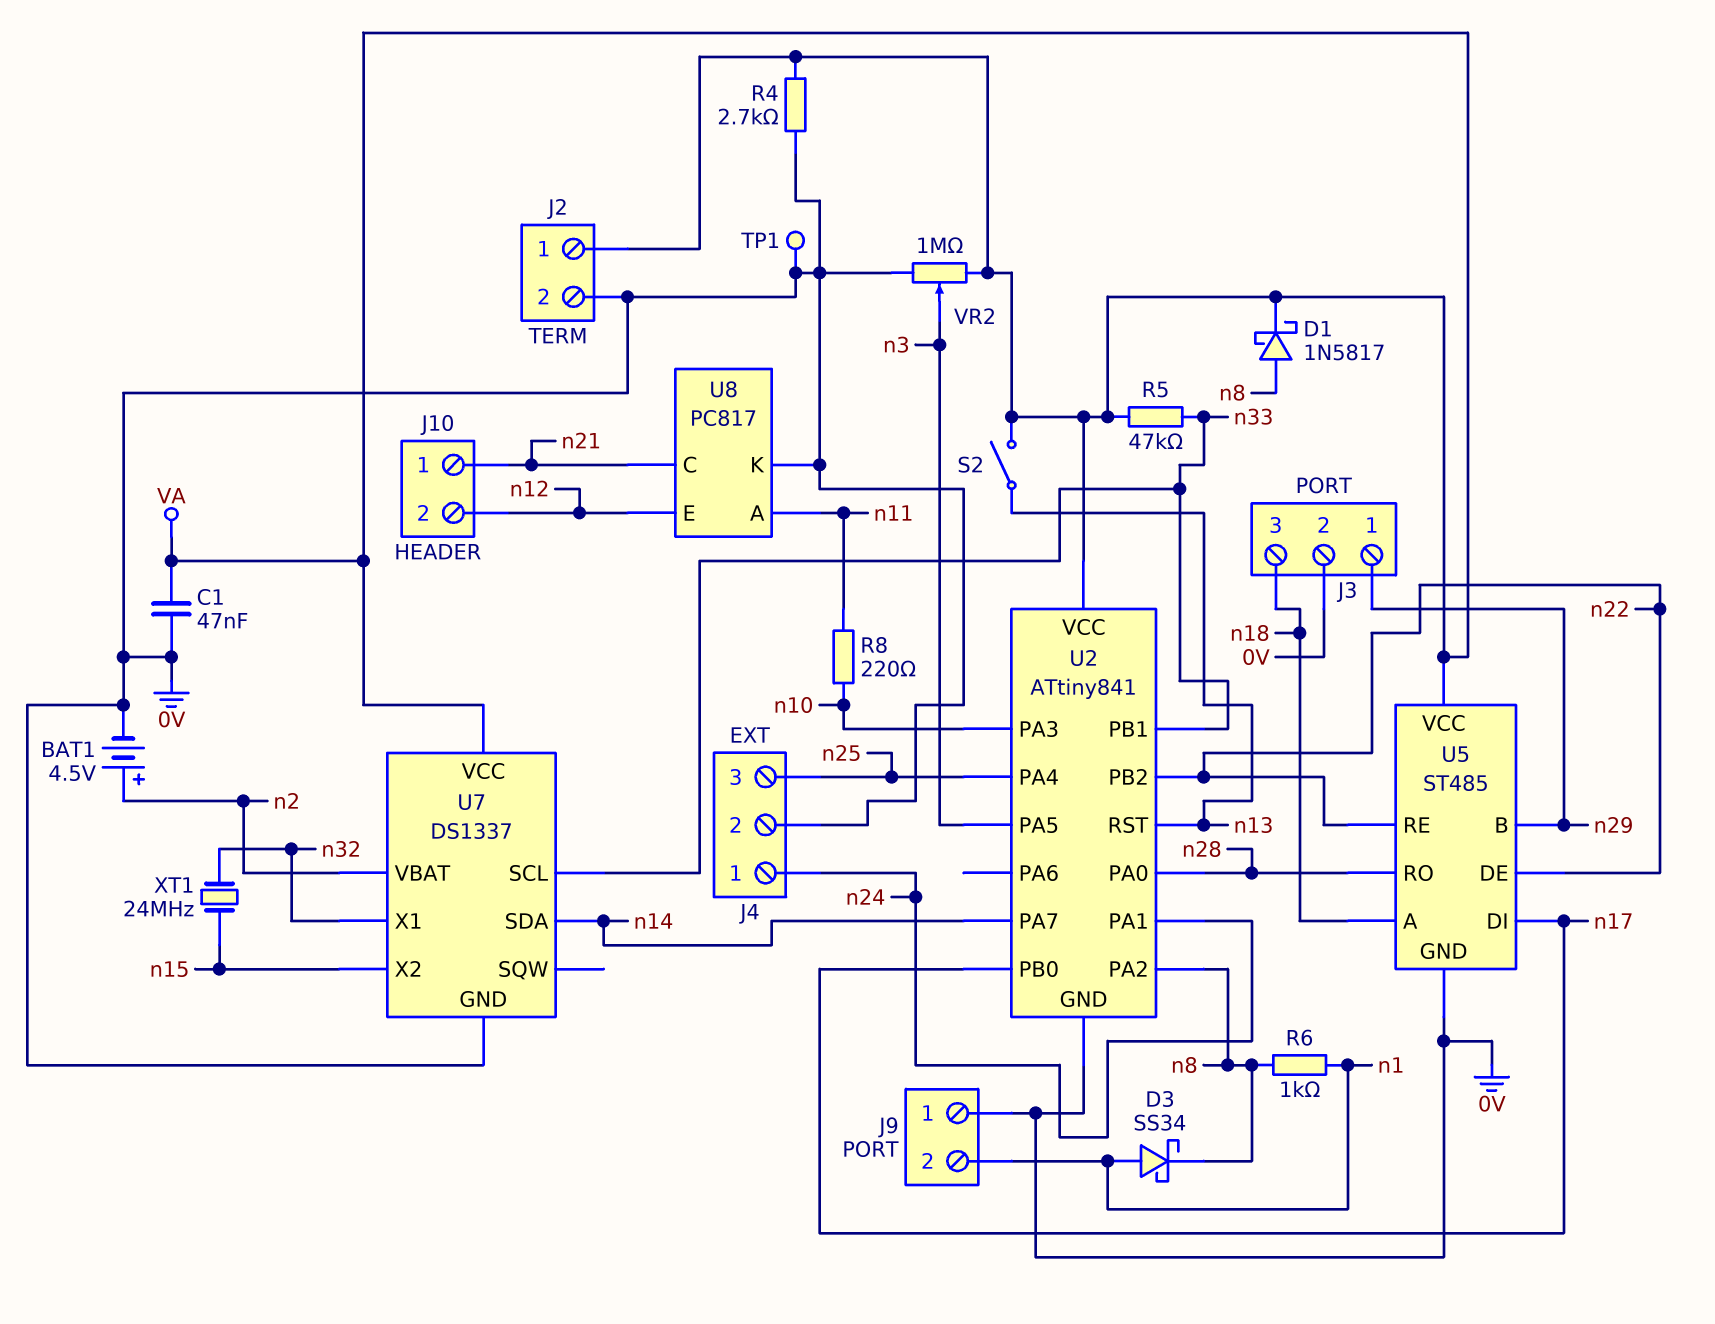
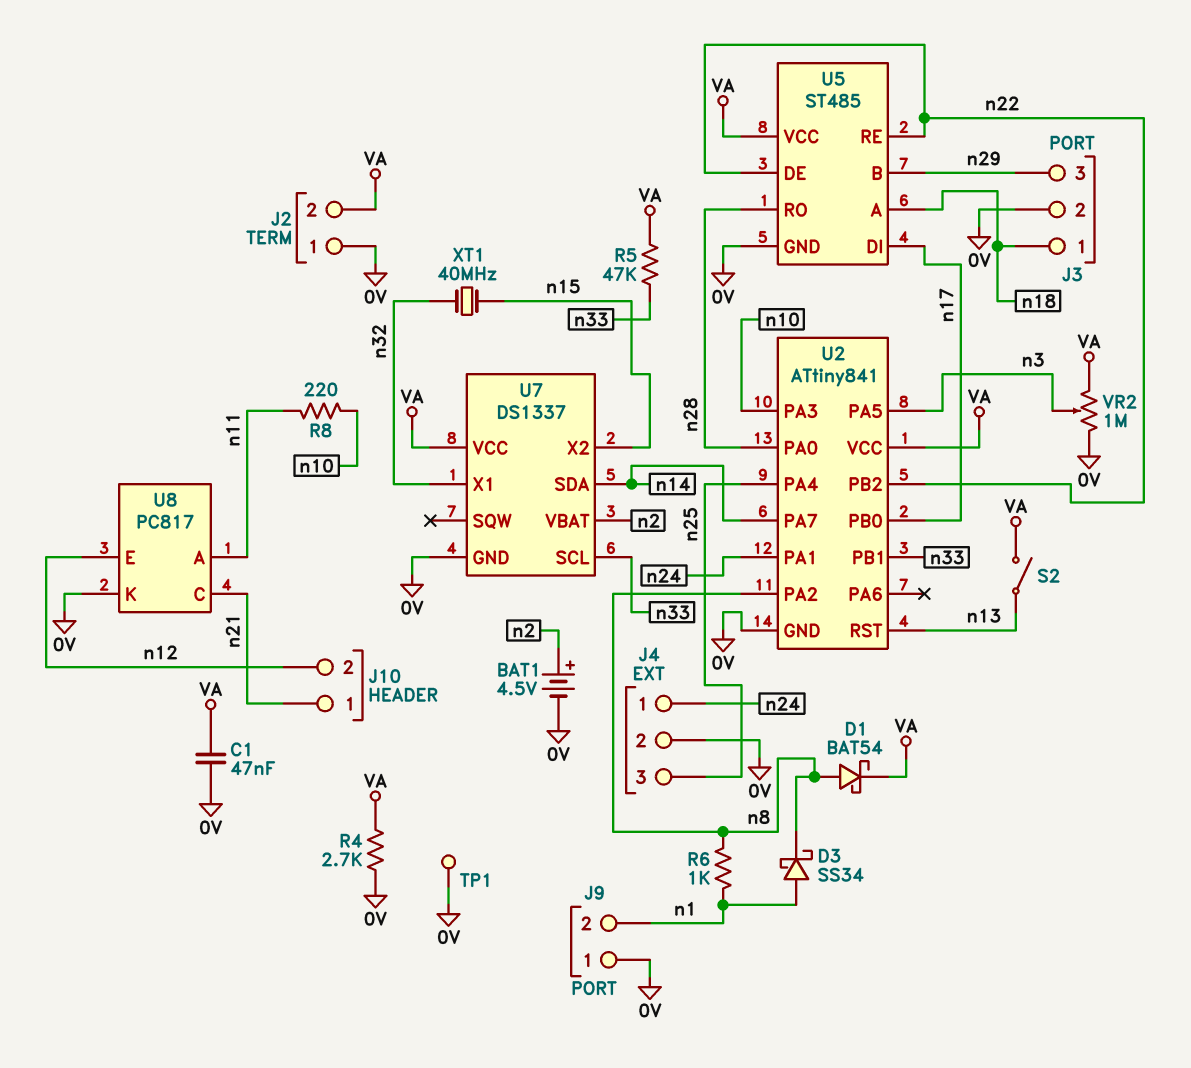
D1: schottky 1N5817 (A n8, K VA) -> schottky BAT54 (A n8, K VA)
J2 pin 1: VA -> 0V
J2 pin 2: 0V -> VA
J3 pin 1: n29 -> n18
J3 pin 3: n18 -> n29
XT1: 24MHz (n15, n32) -> 40MHz (n15, n32)

